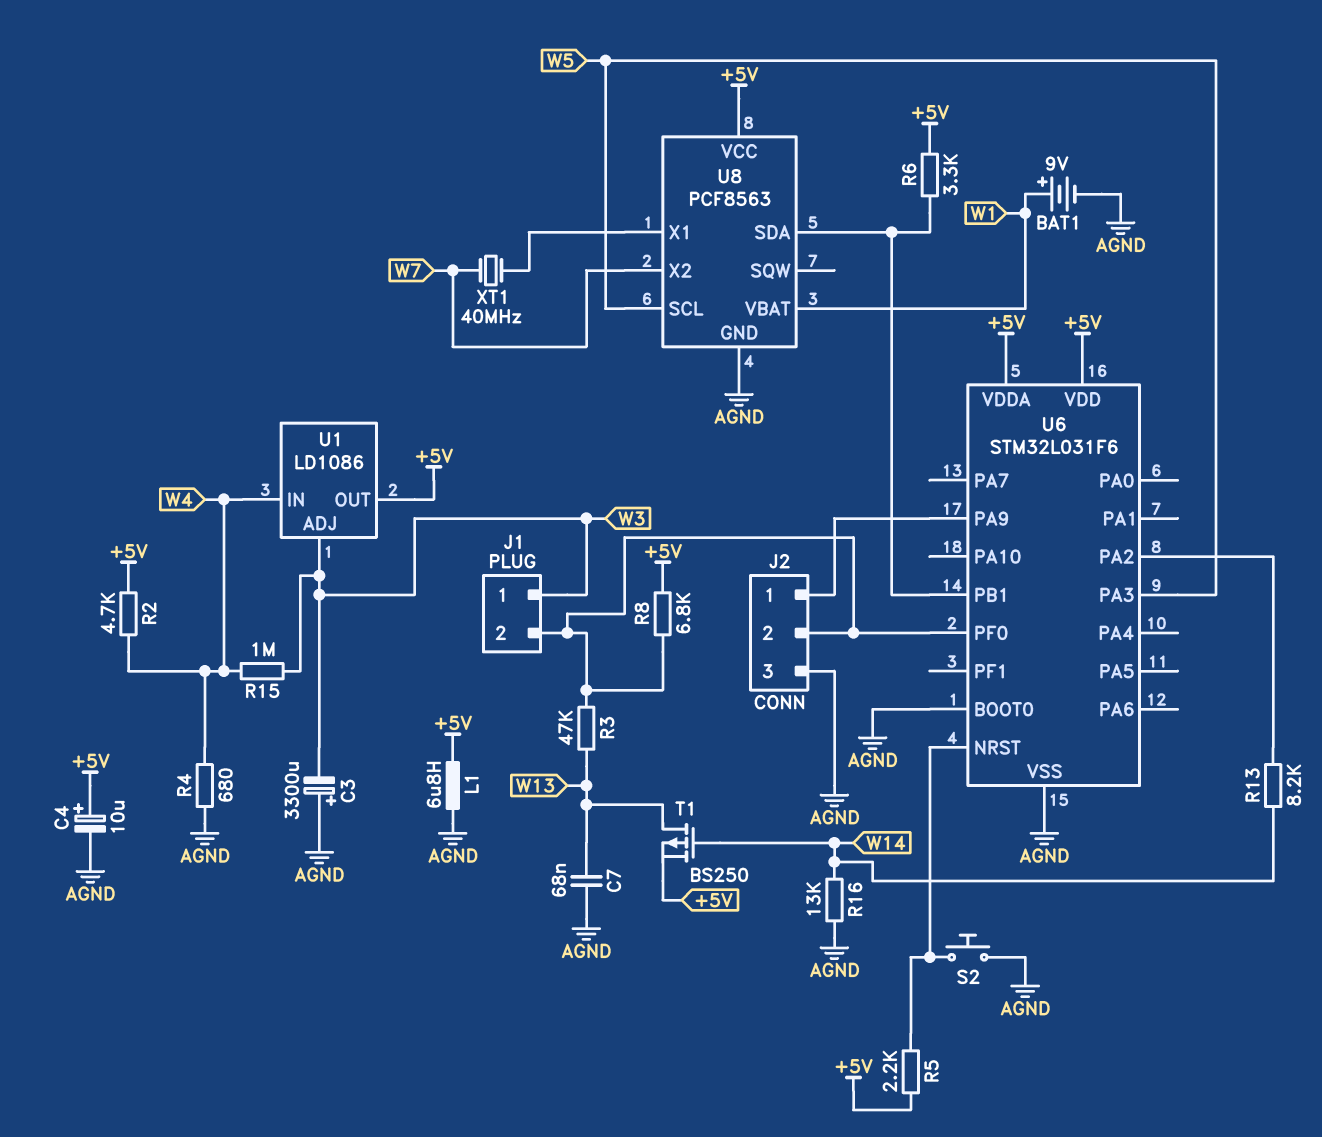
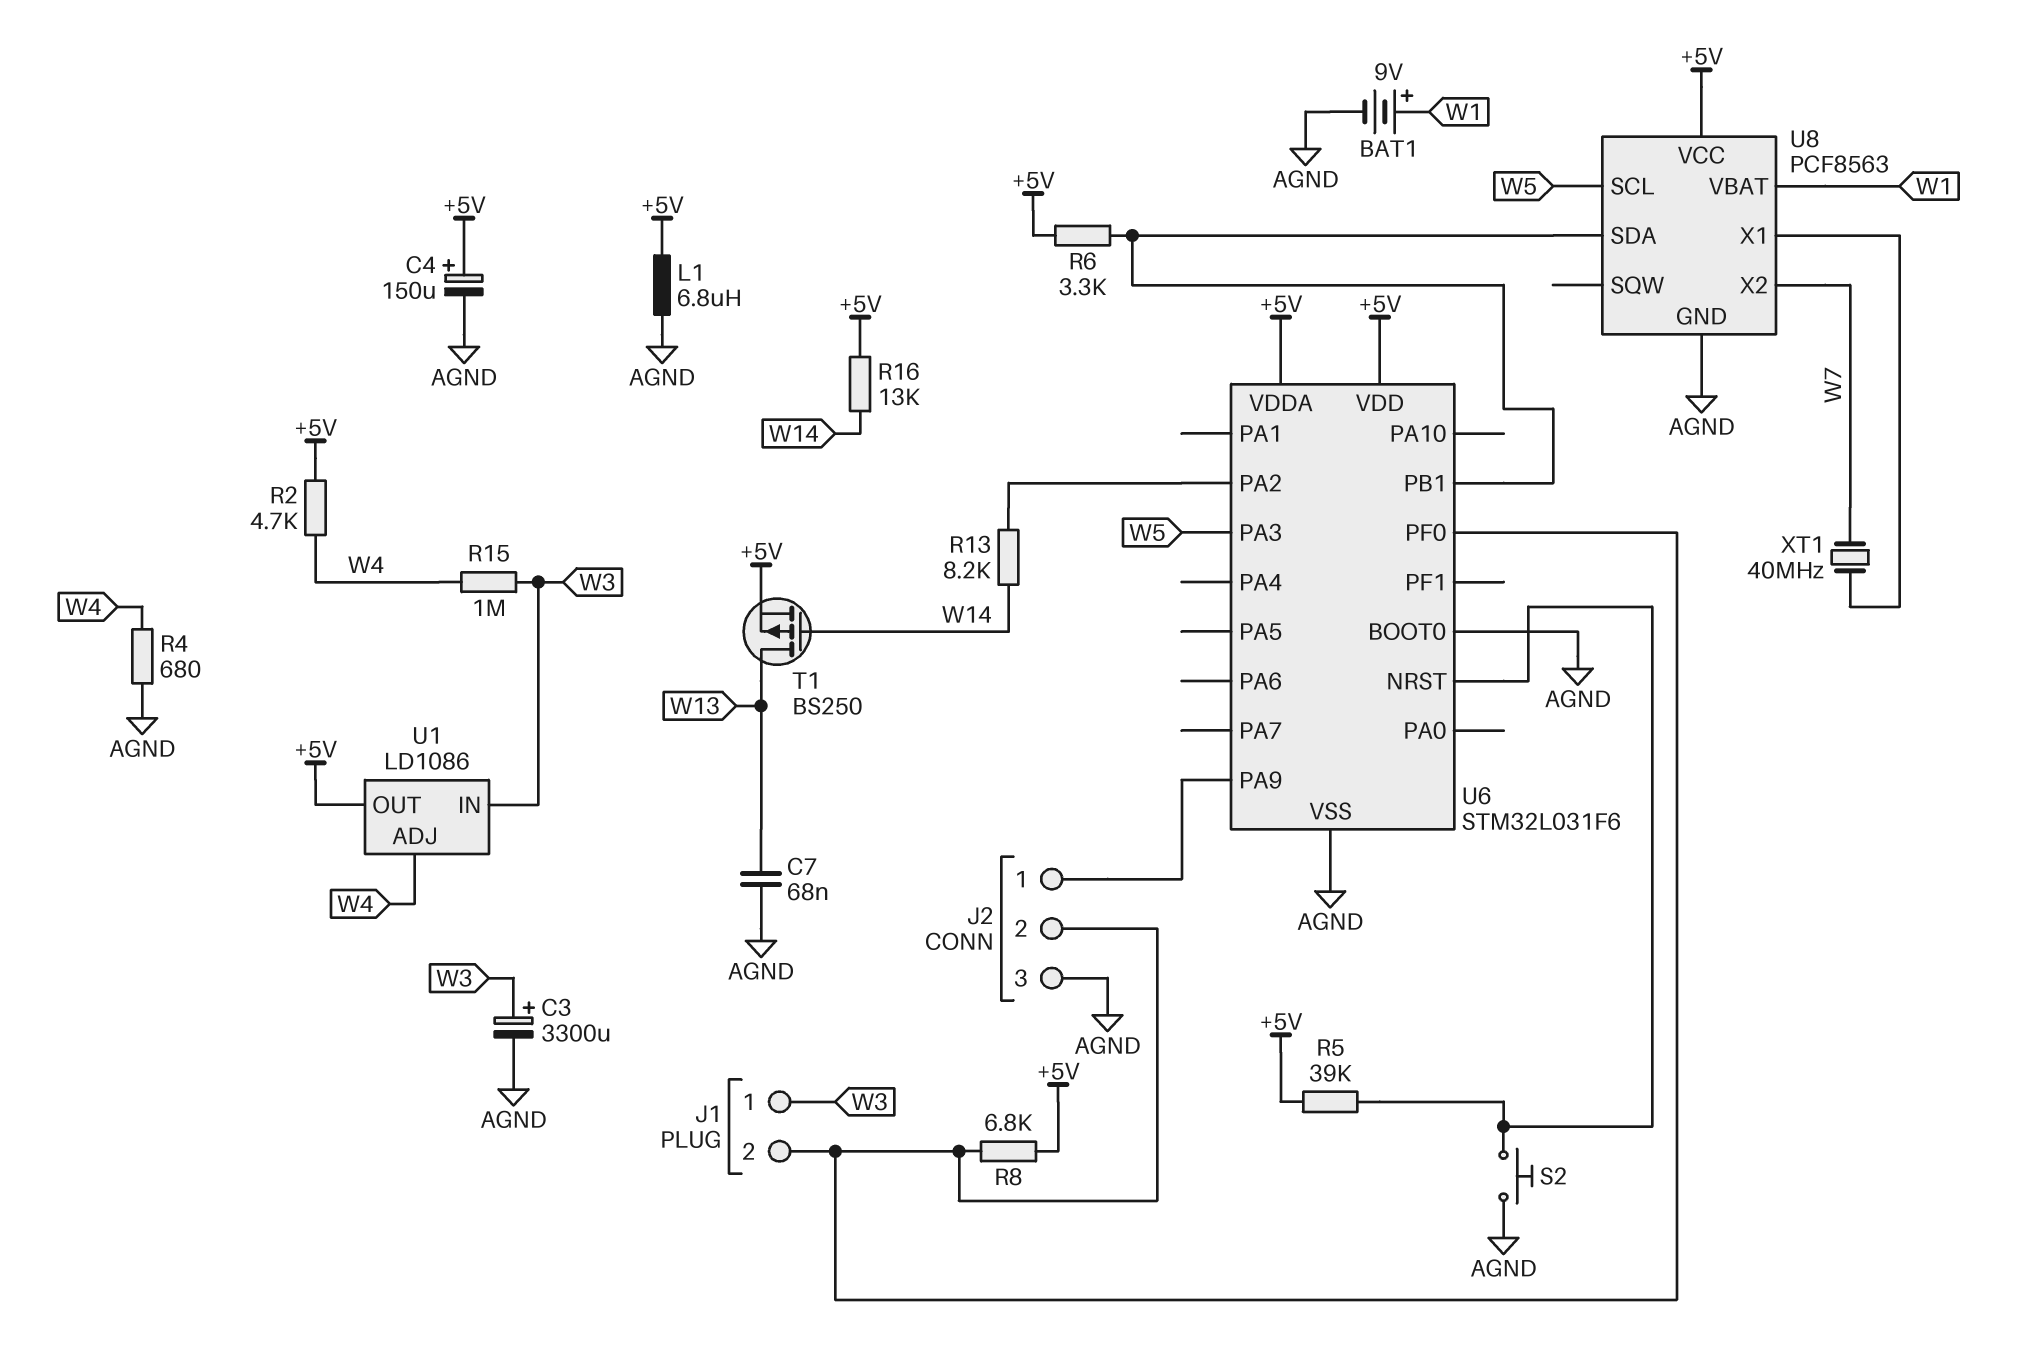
C3: 3300uF (plus AGND, minus W3) -> 3300uF (plus W3, minus AGND)
C4: 10uF (plus +5V, minus AGND) -> 150uF (plus +5V, minus AGND)
R3: 47k (J1/2, W13) -> none
R5: 2.2k (+5V, U6/NRST) -> 39k (+5V, U6/NRST)
R16: 13k (AGND, W14) -> 13k (+5V, W14)
U1 pin ADJ: W3 -> W4
U1 pin IN: W4 -> W3

